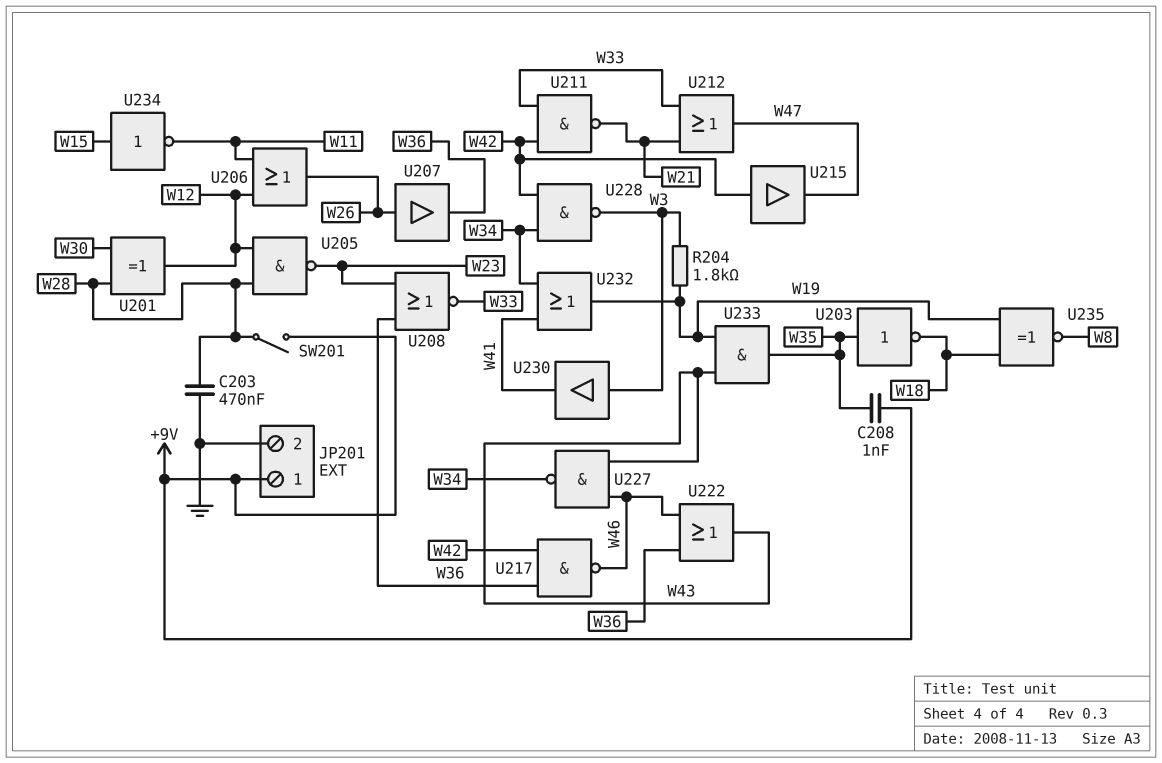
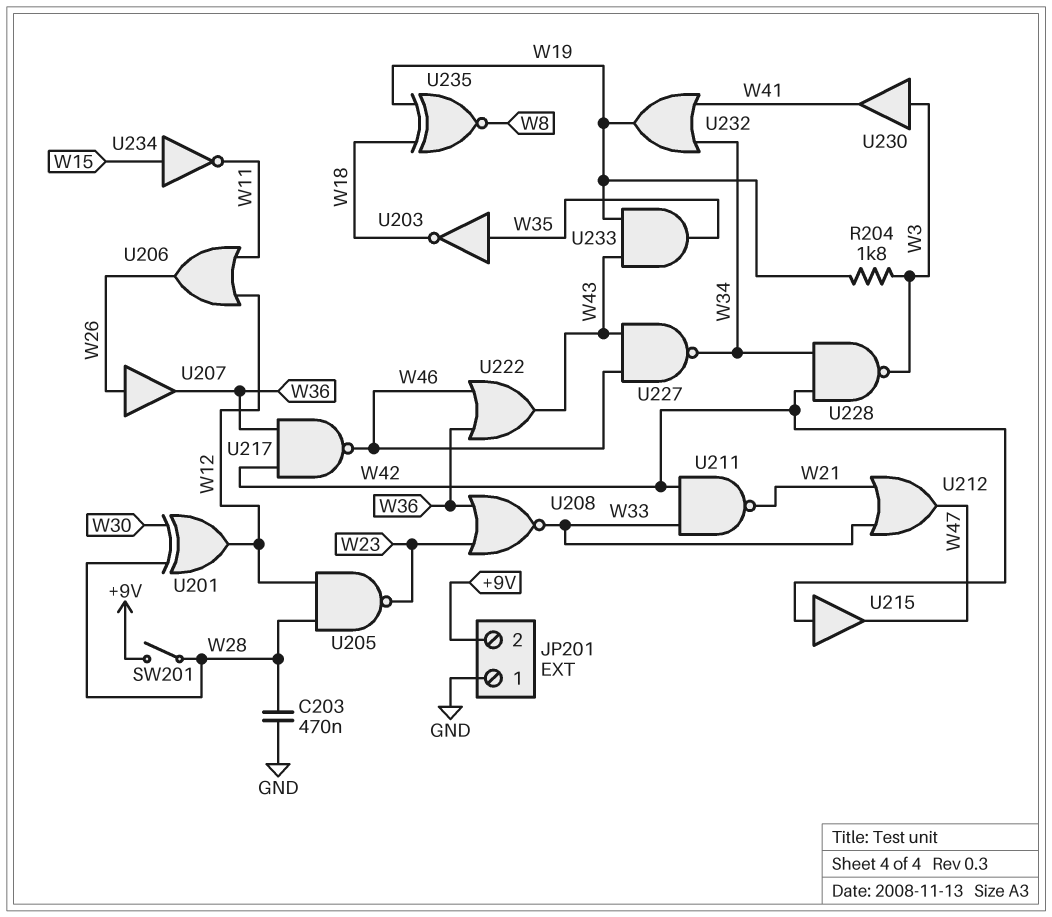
C208: 1nF (+9V, W35) -> none
JP201 pin 1: +9V -> GND
JP201 pin 2: GND -> +9V

